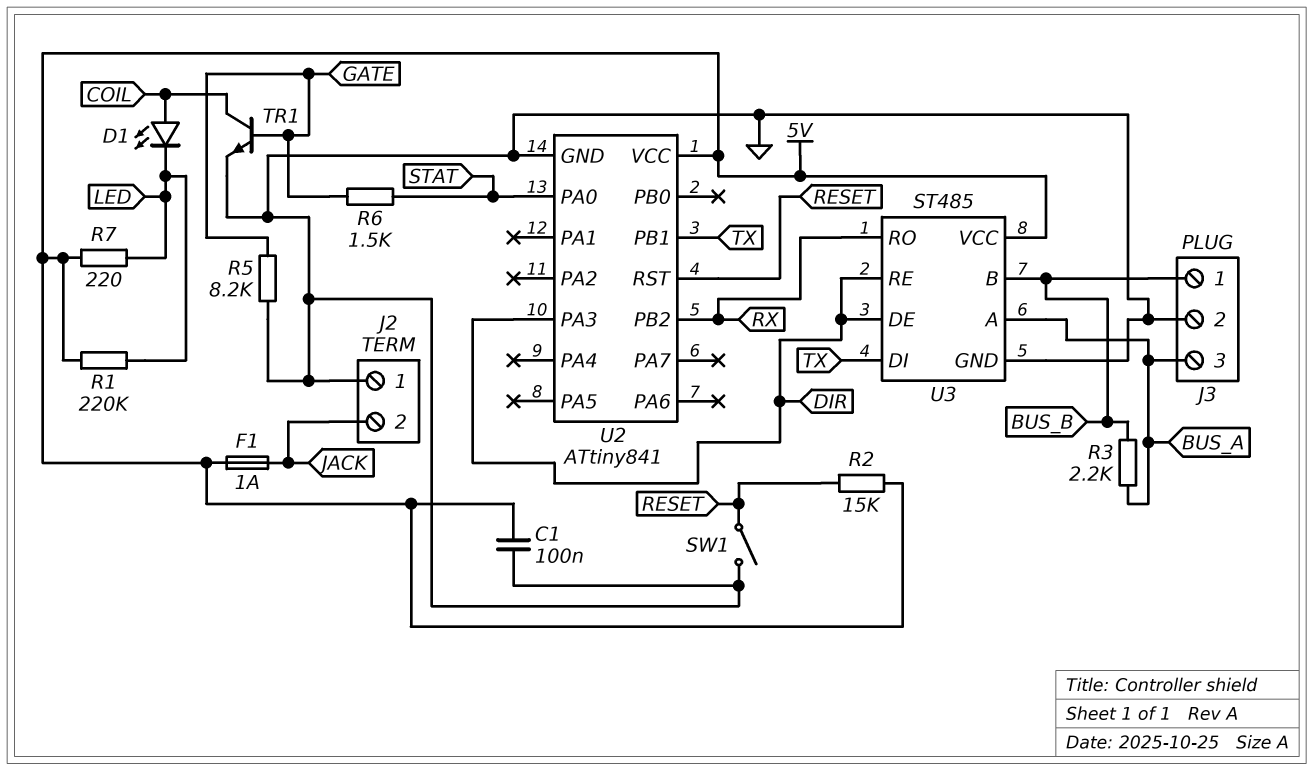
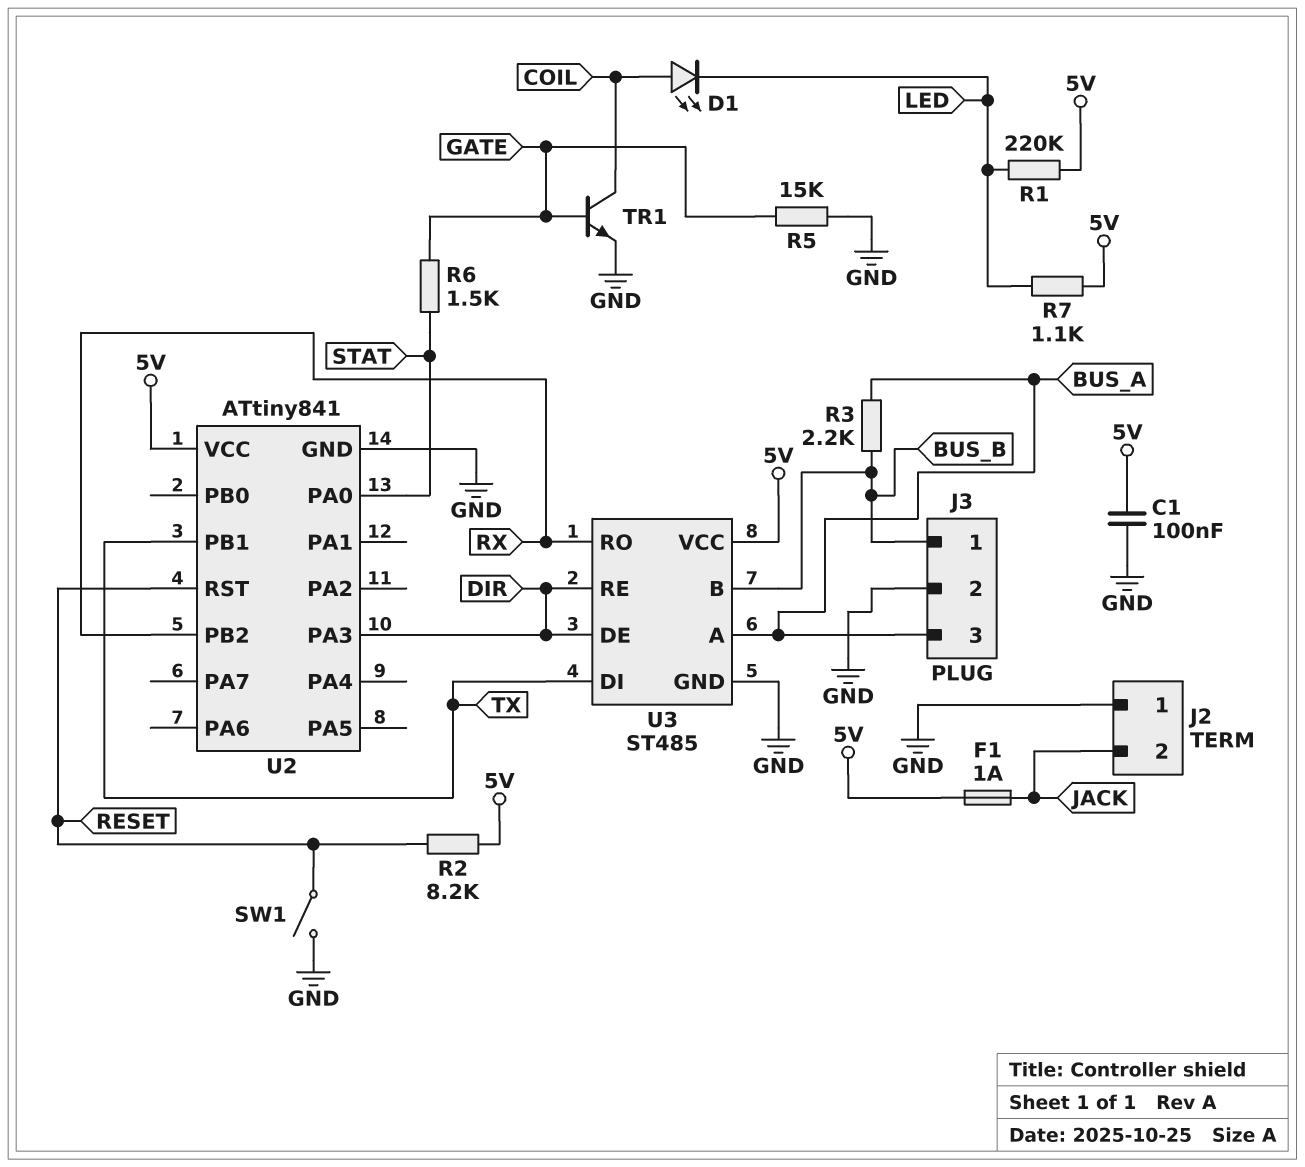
R2: 15k (5V, RESET) -> 8.2k (5V, RESET)
R5: 8.2k (GATE, GND) -> 15k (GATE, GND)
R7: 220 (5V, LED) -> 1.1k (5V, LED)

